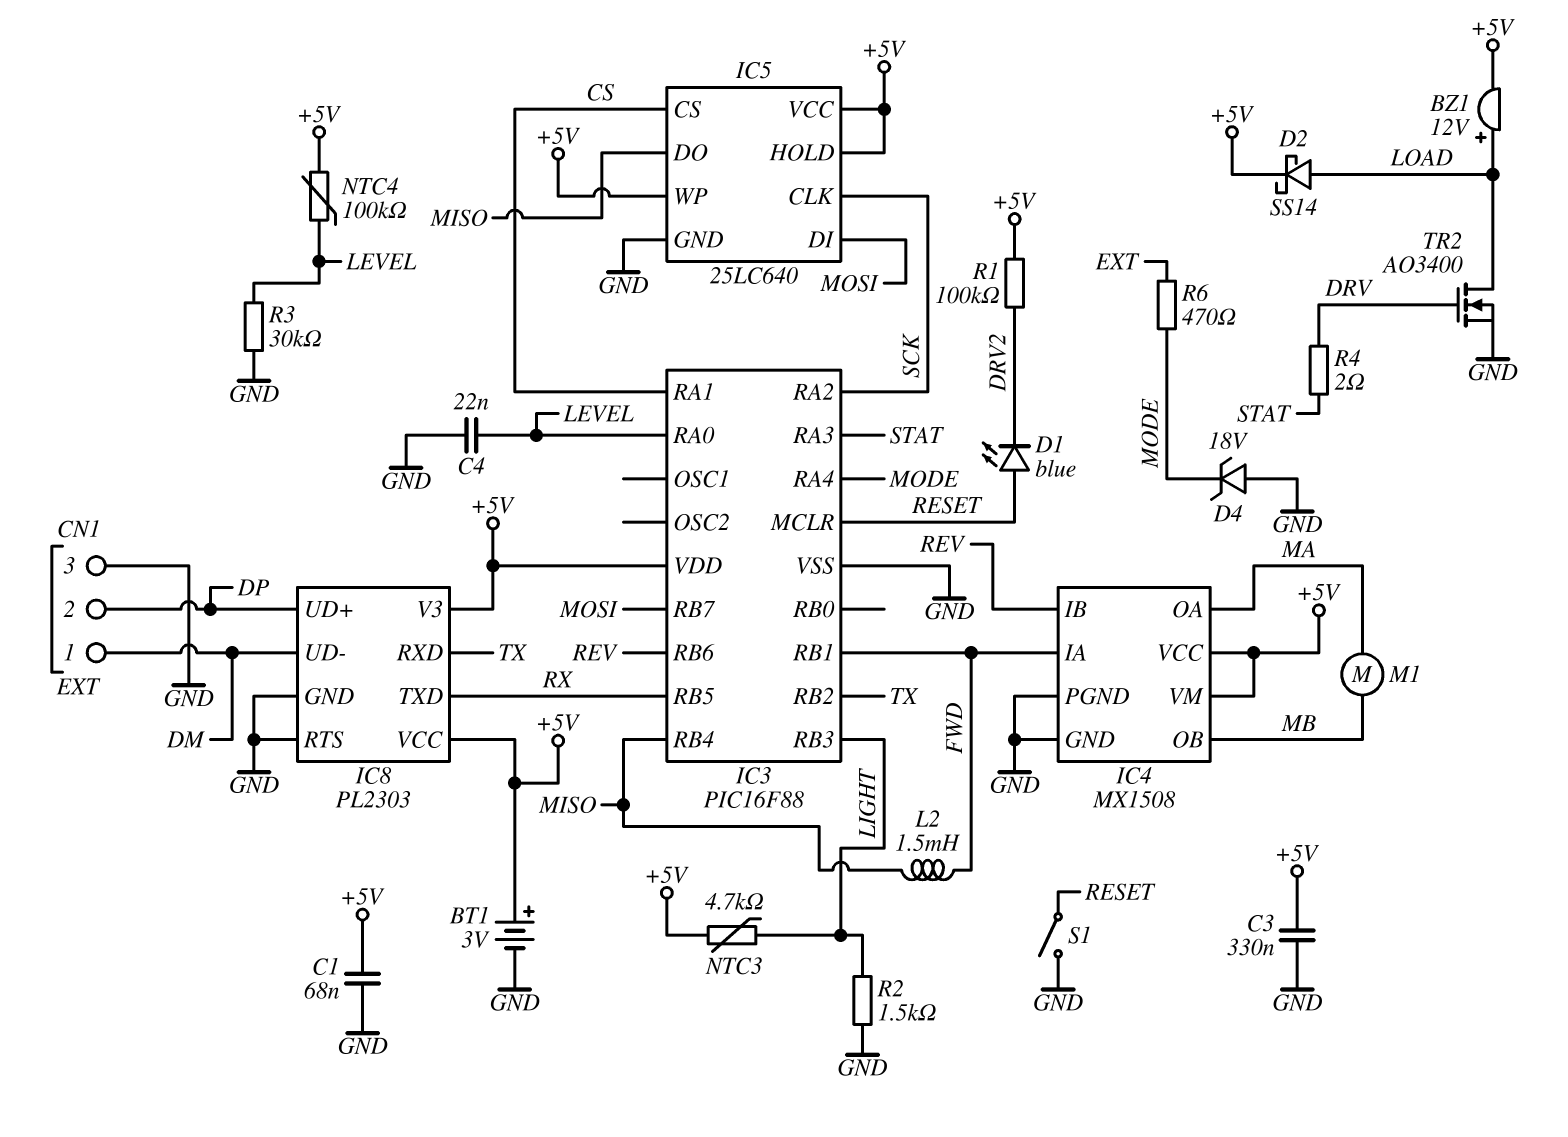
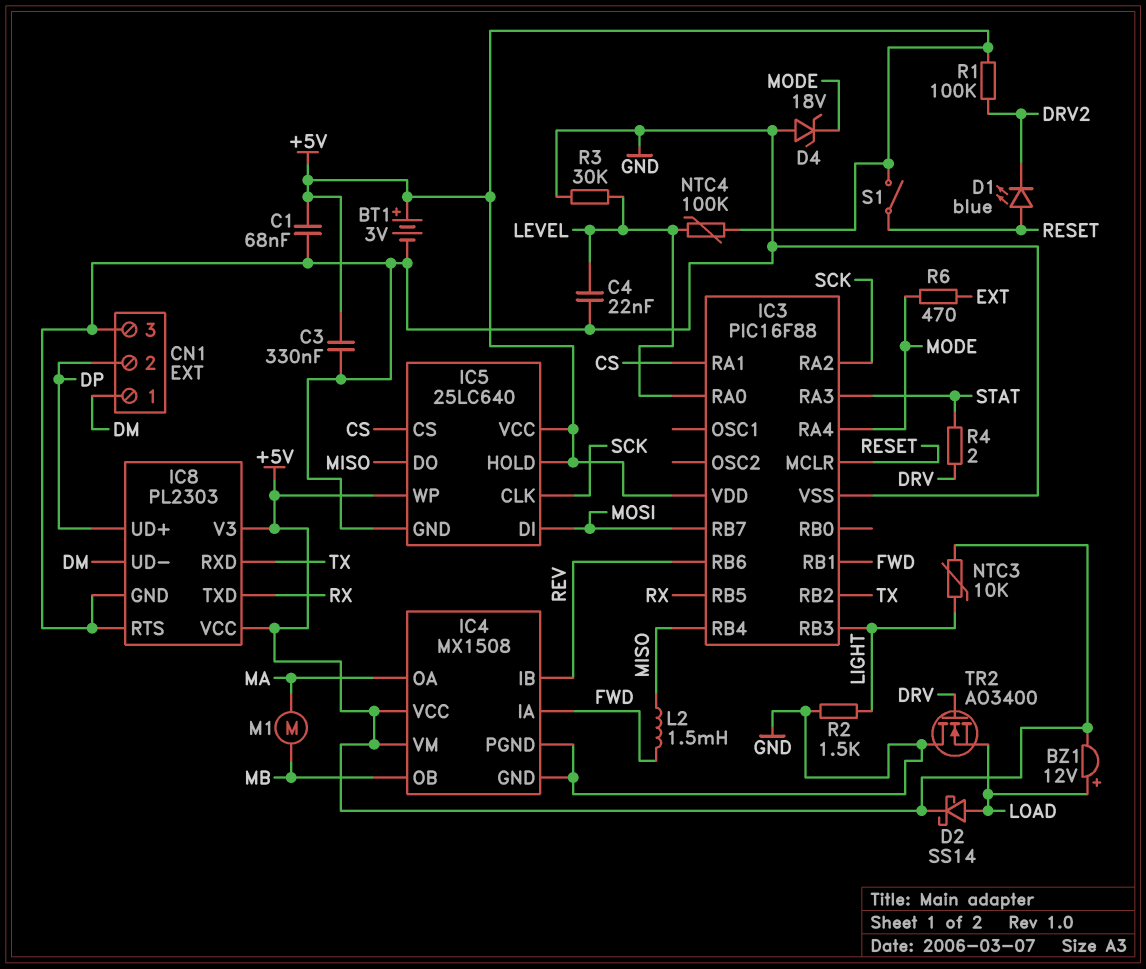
NTC3: 4.7k (+5V, LIGHT) -> 10k (+5V, LIGHT)
S1: switch (GND, RESET) -> switch (+5V, RESET)
TR2: NMOS AO3400 (G DRV, D LOAD, S GND) -> NMOS AO3400 (G DRV, D GND, S LOAD)

